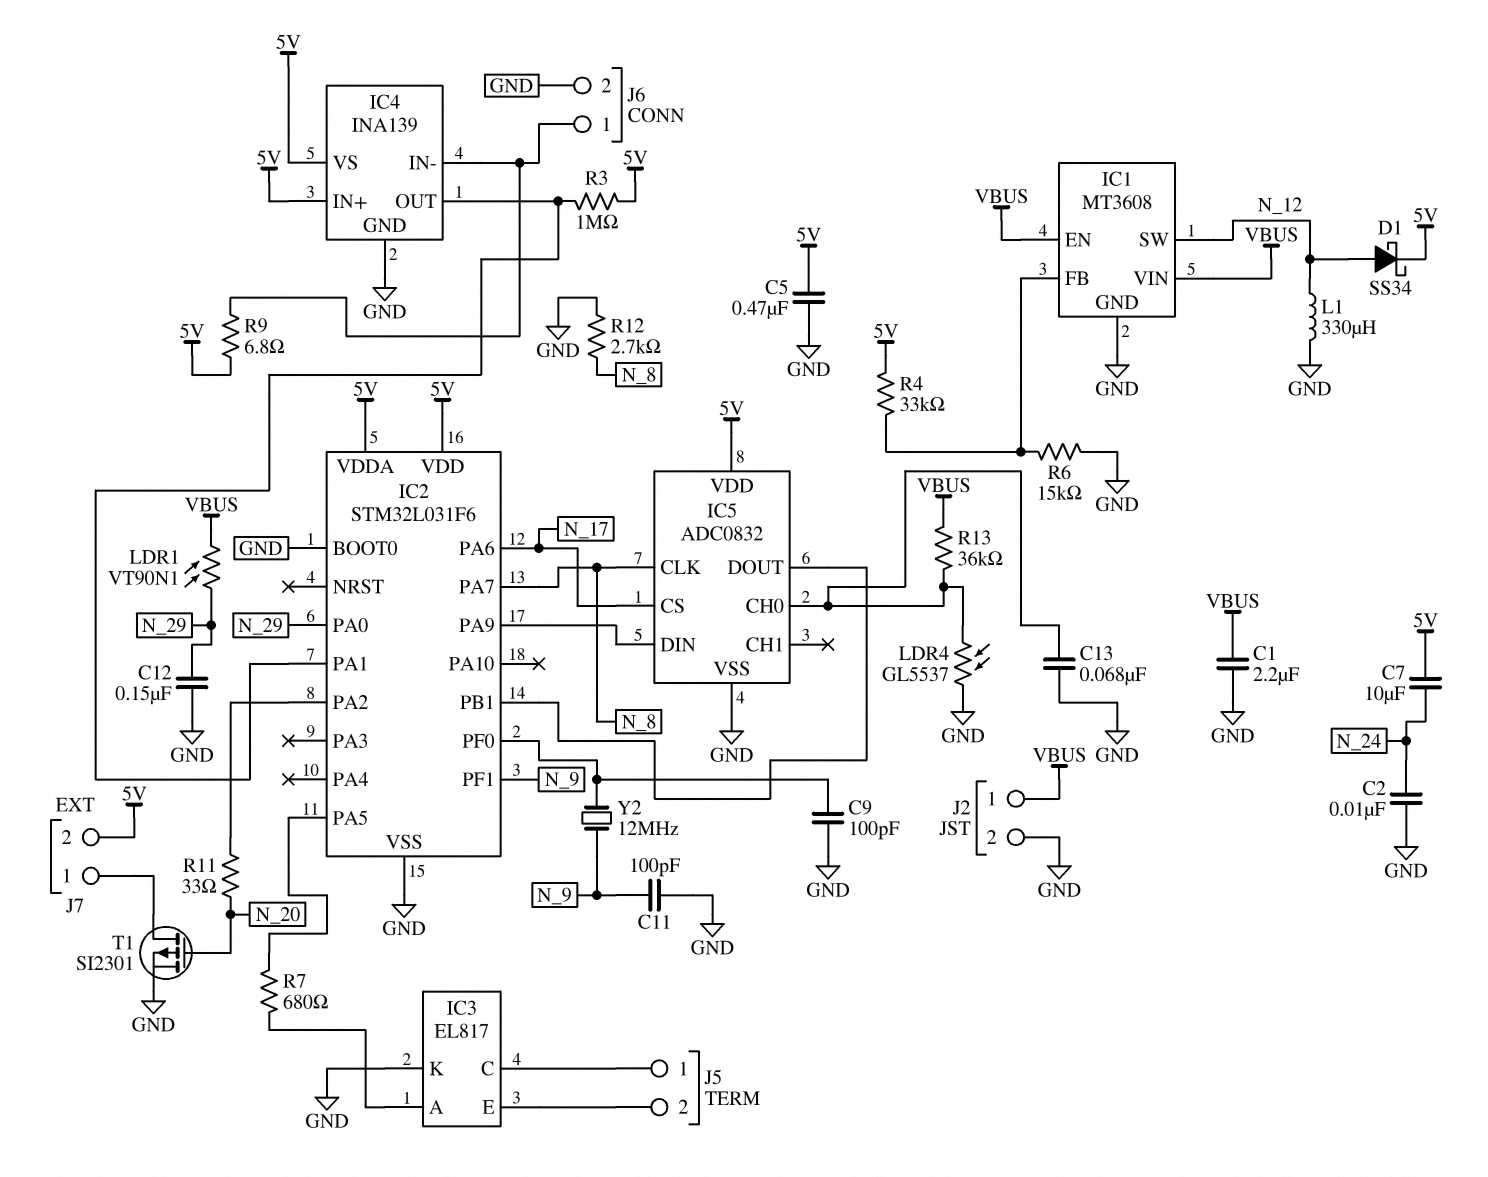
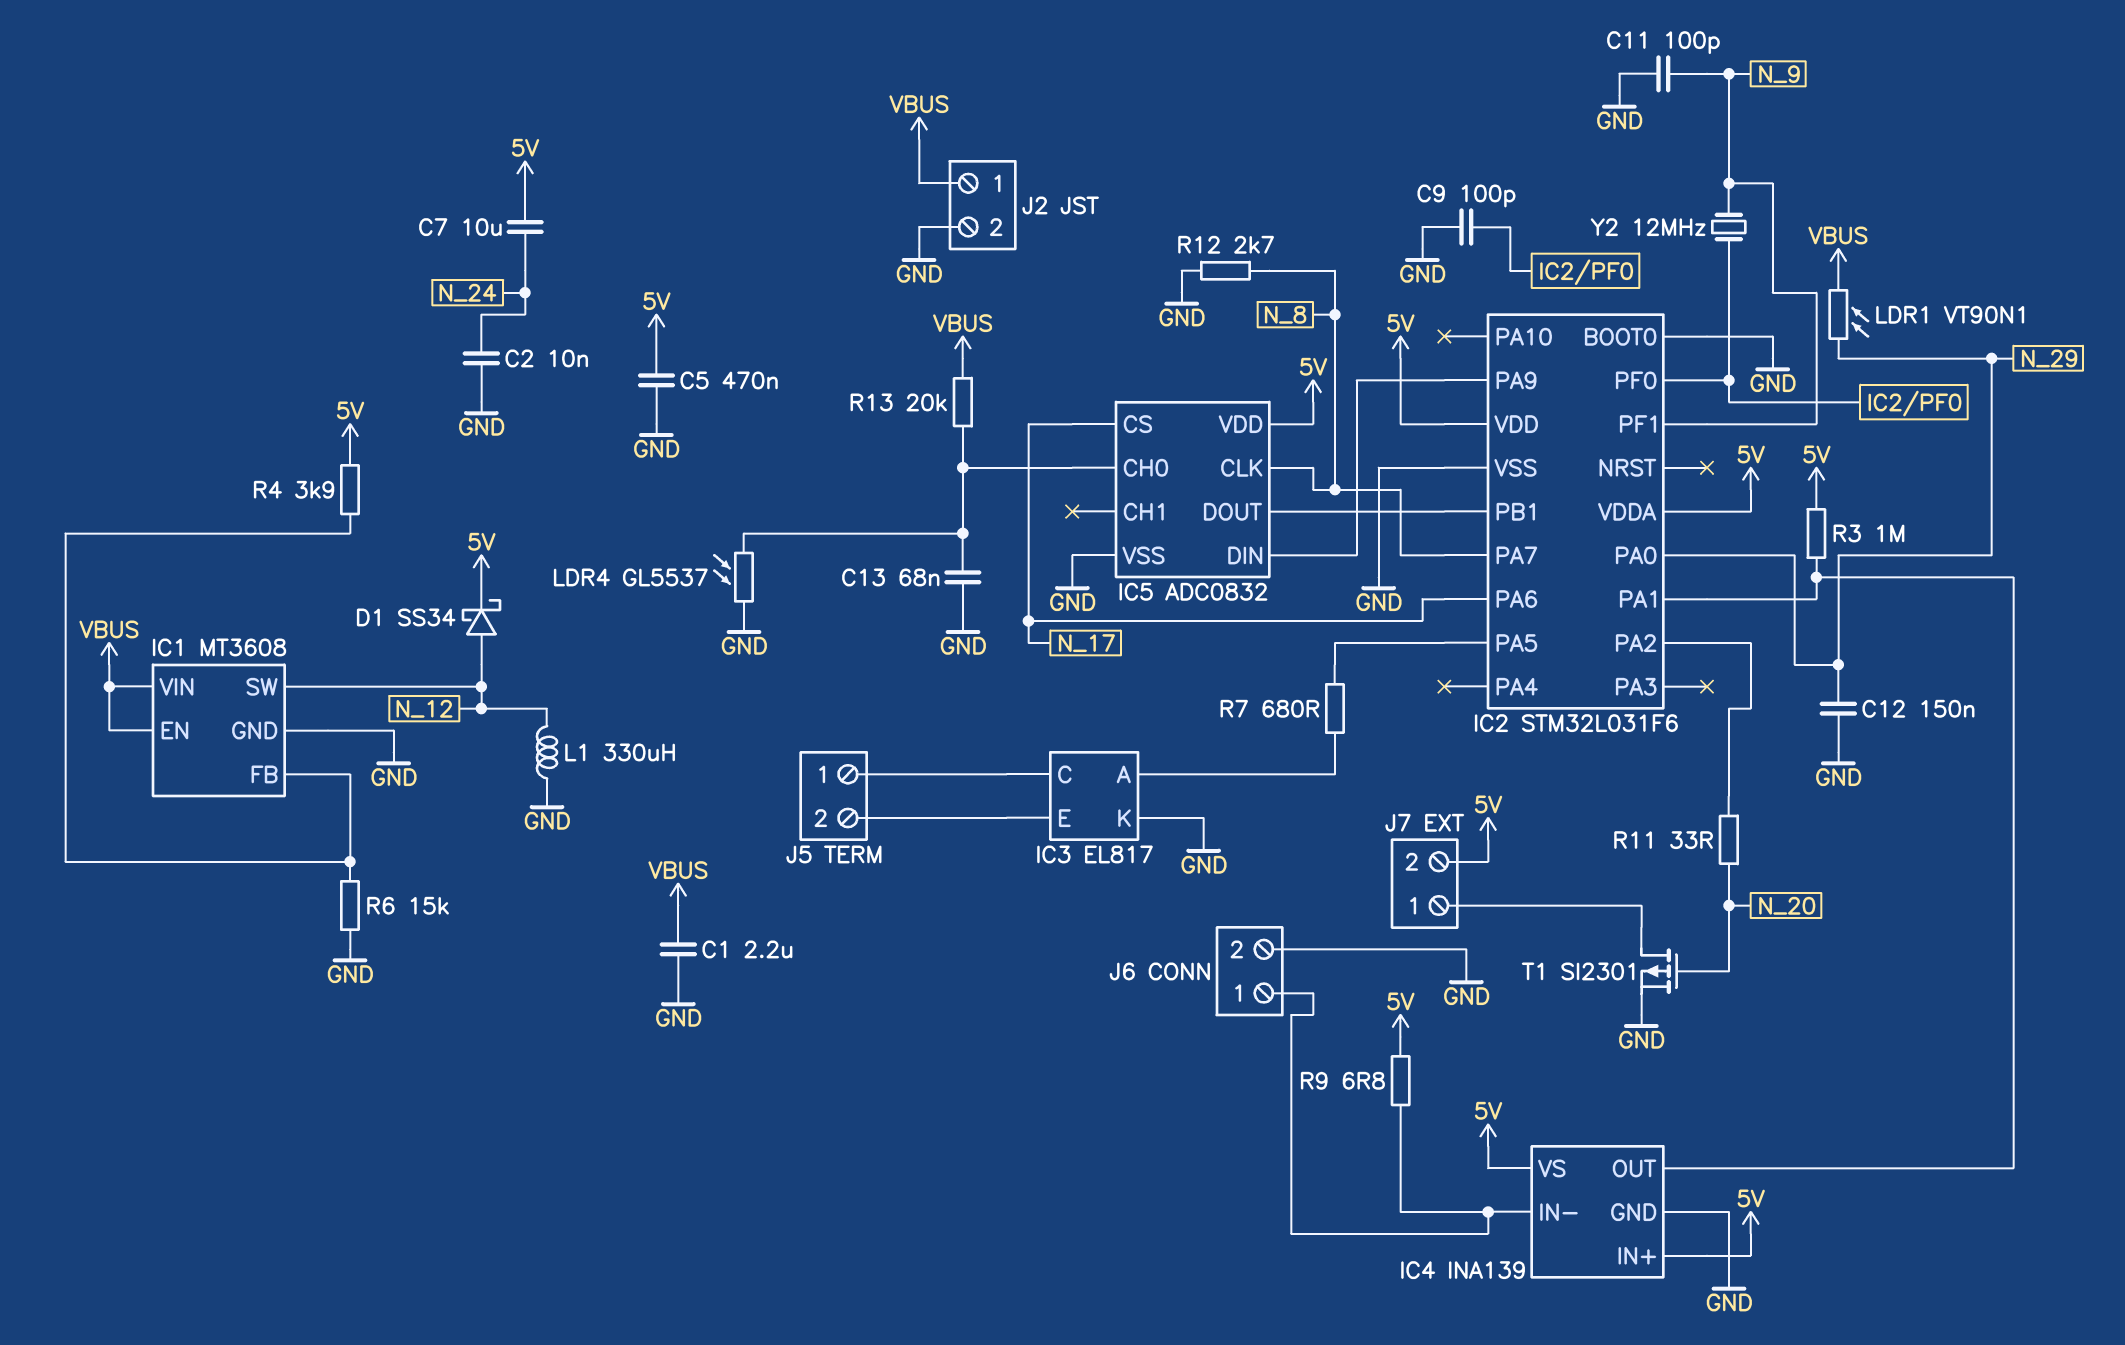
R4: 33k (5V, IC1/FB) -> 3.9k (5V, IC1/FB)
R13: 36k (IC5/CH0, VBUS) -> 20k (IC5/CH0, VBUS)

